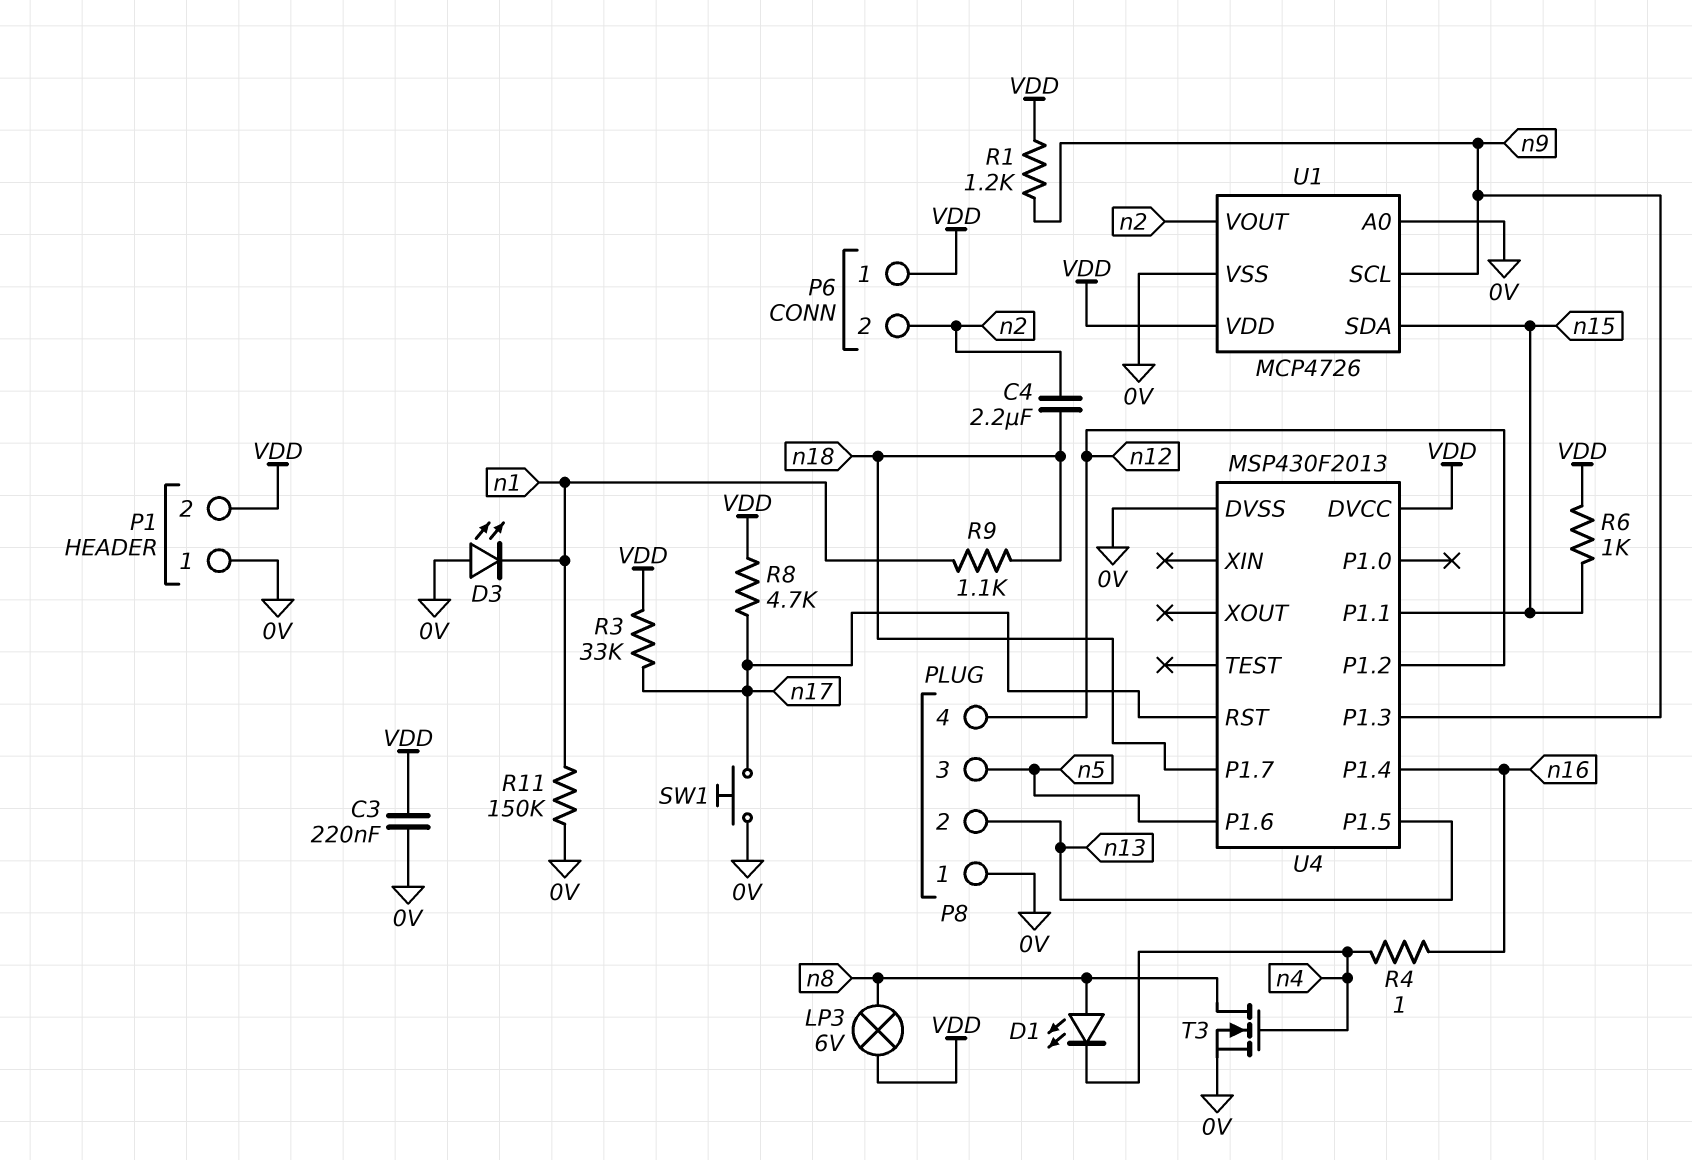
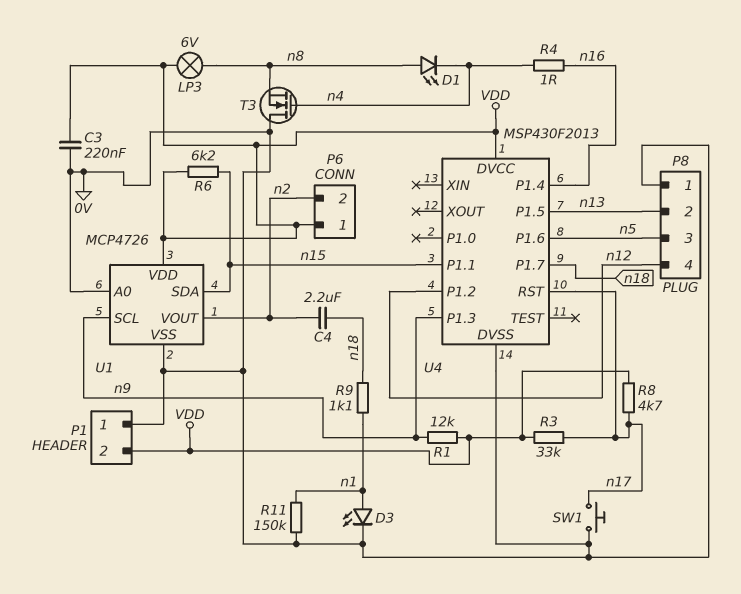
D3: LED (A 0V, K n1) -> LED (A n1, K 0V)
R1: 1.2k (VDD, n9) -> 12k (VDD, n9)
R6: 1k (VDD, n15) -> 6.2k (VDD, n15)
T3: NMOS (G n4, D n8, S 0V) -> NMOS (G n4, D 0V, S n8)

